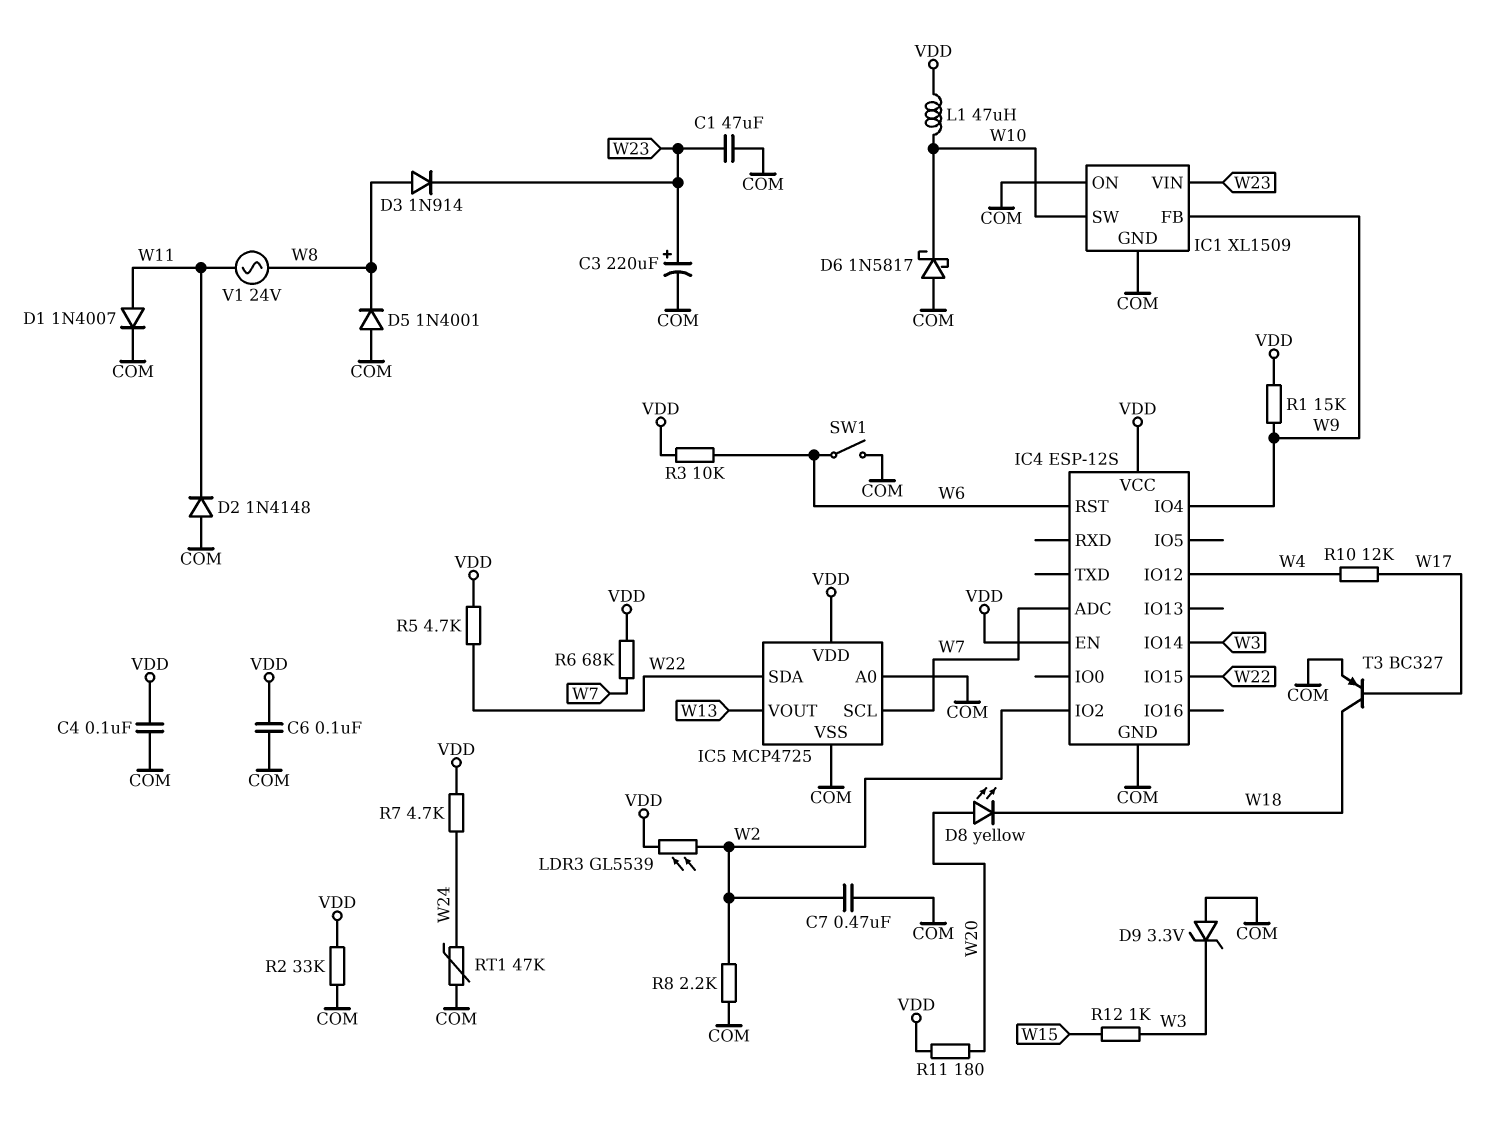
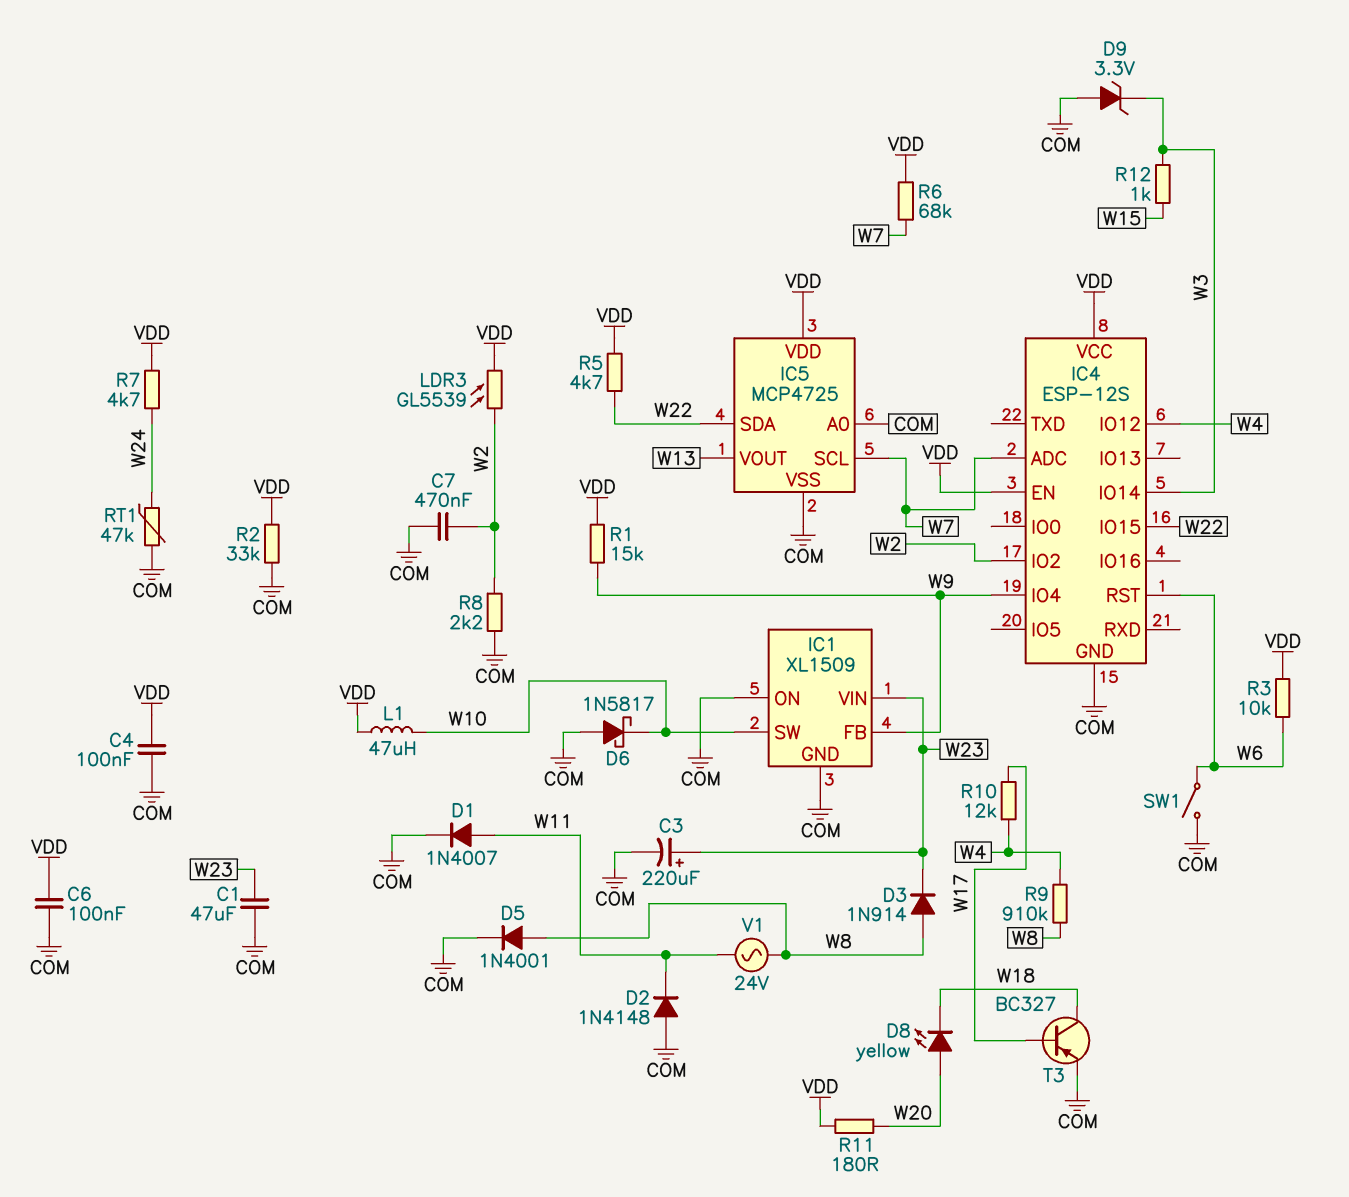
D5: diode 1N4001 (A COM, K W8) -> diode 1N4001 (A W8, K COM)
R9: none -> 910k (W4, W8)

